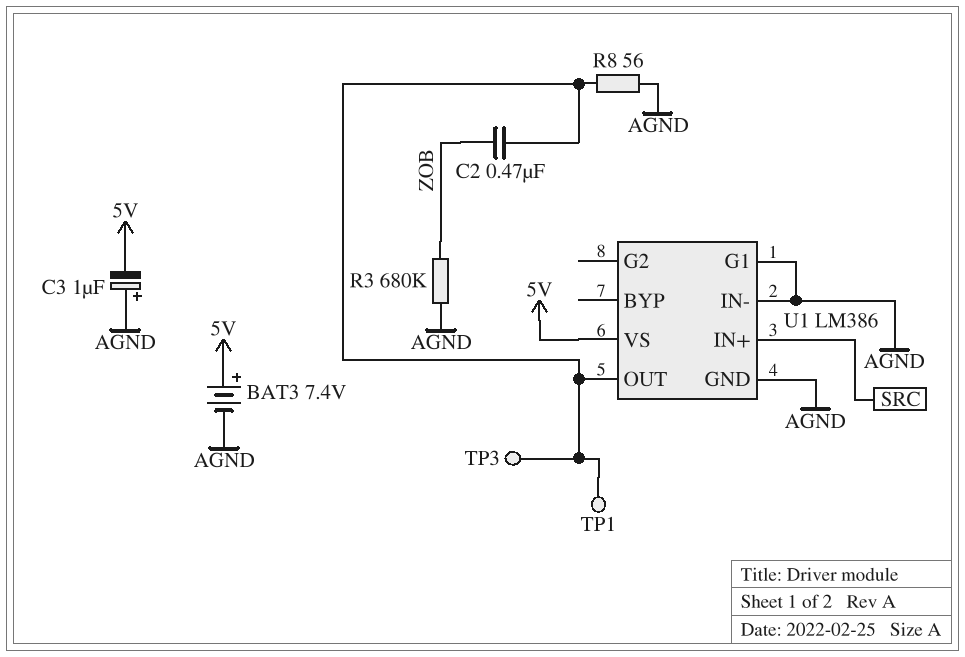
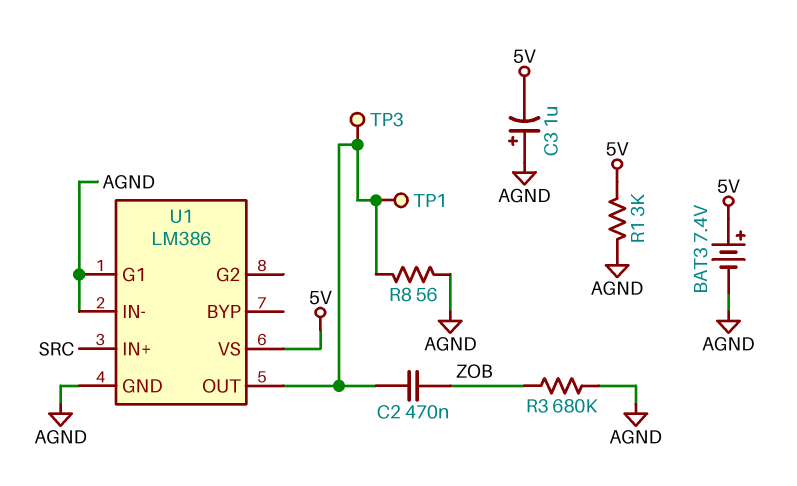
R1: none -> 3k (5V, AGND)

